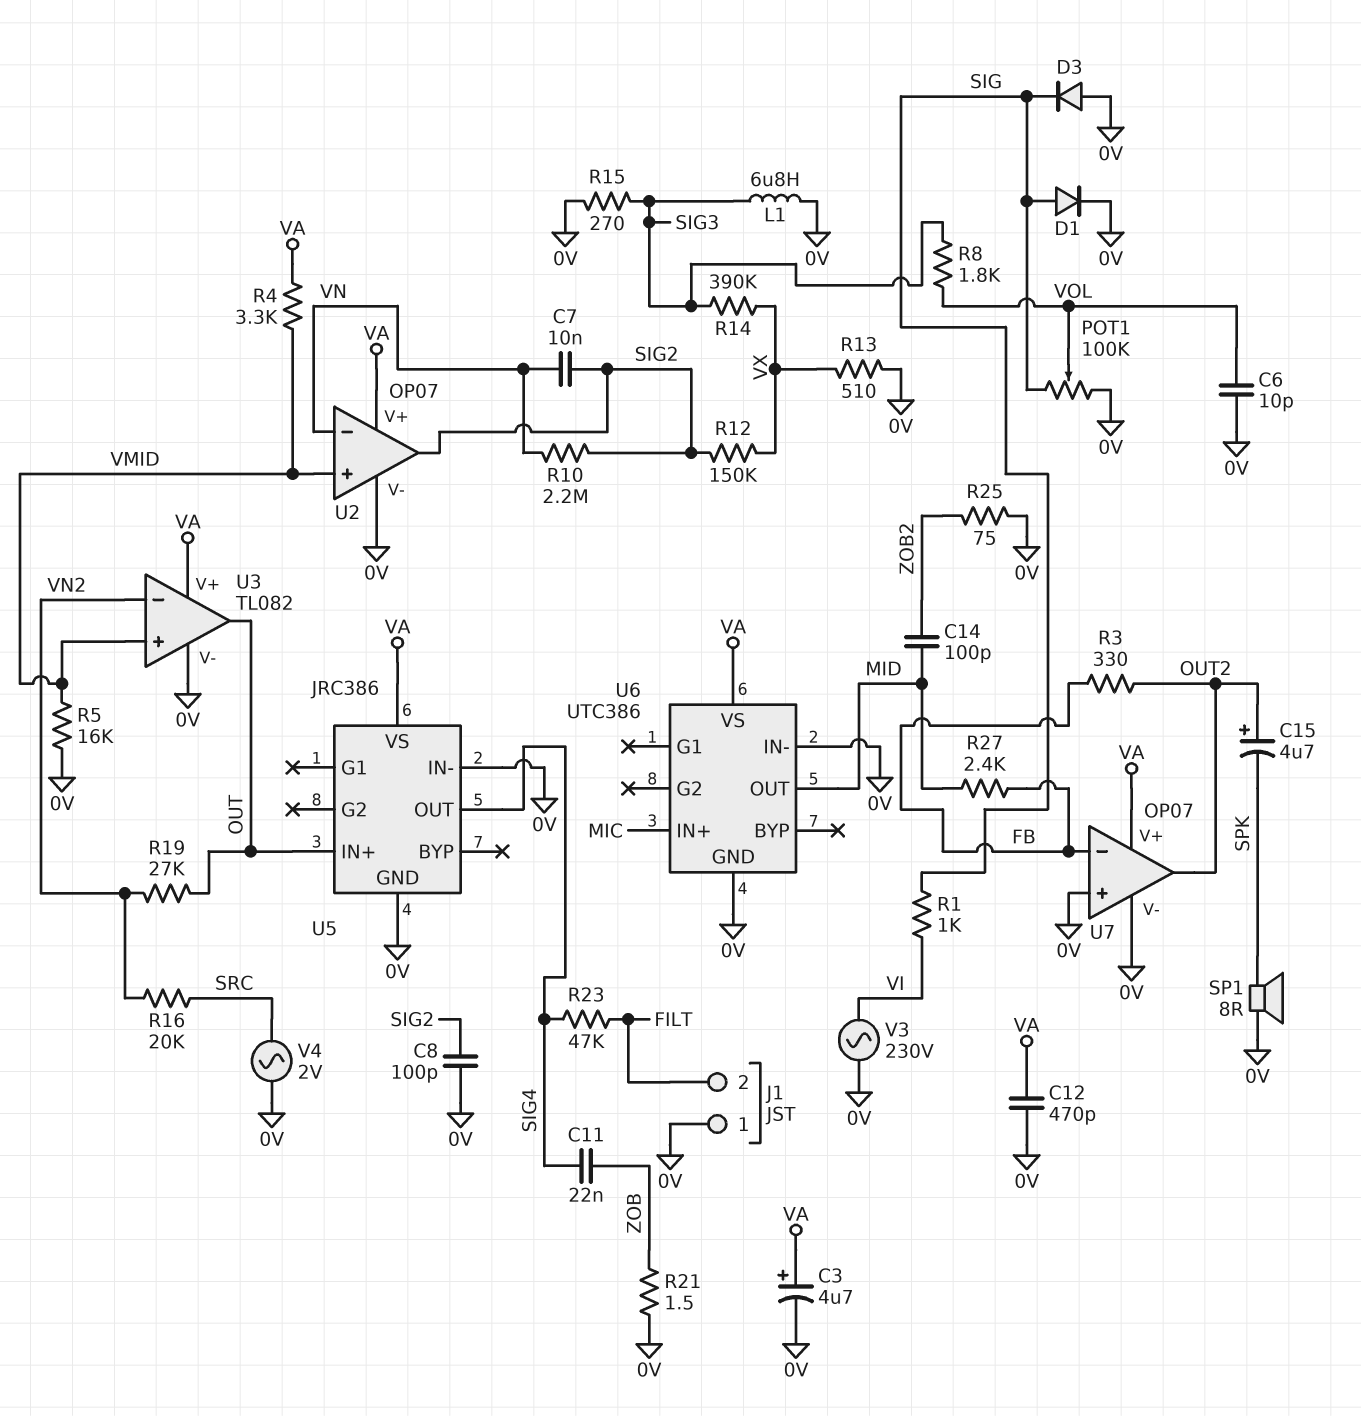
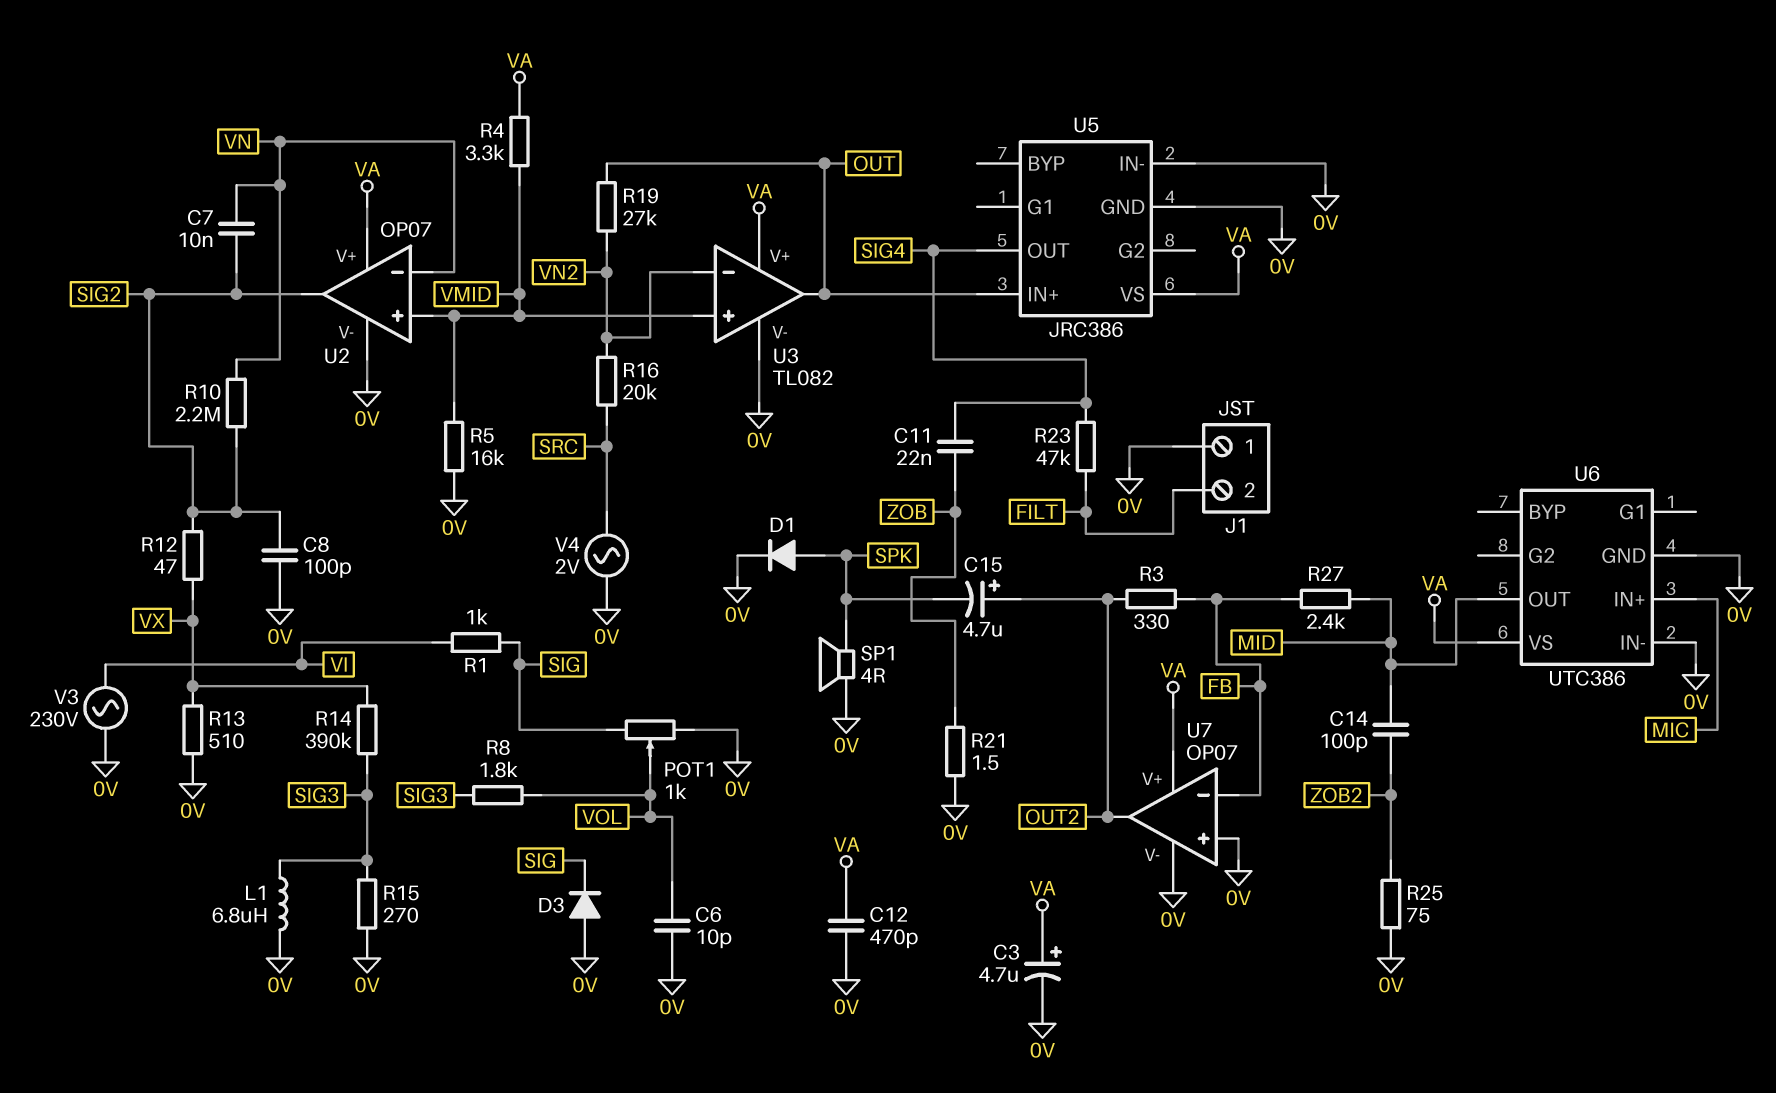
D1: diode (A SIG, K 0V) -> diode (A SPK, K 0V)
POT1: 100k (0V, SIG, wiper VOL) -> 1k (0V, SIG, wiper VOL)
R12: 150k (SIG2, VX) -> 47 (SIG2, VX)
SP1: speaker 8R (0V, SPK) -> speaker 4R (0V, SPK)

